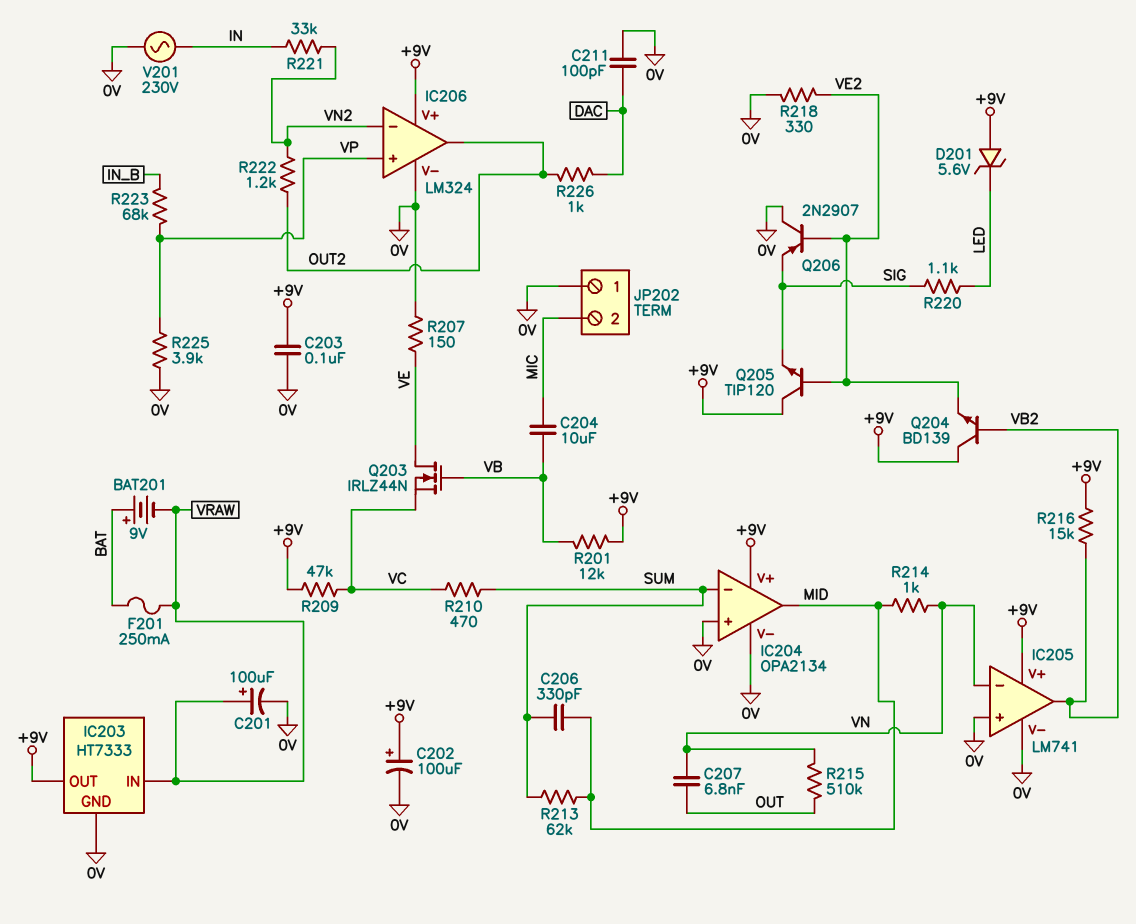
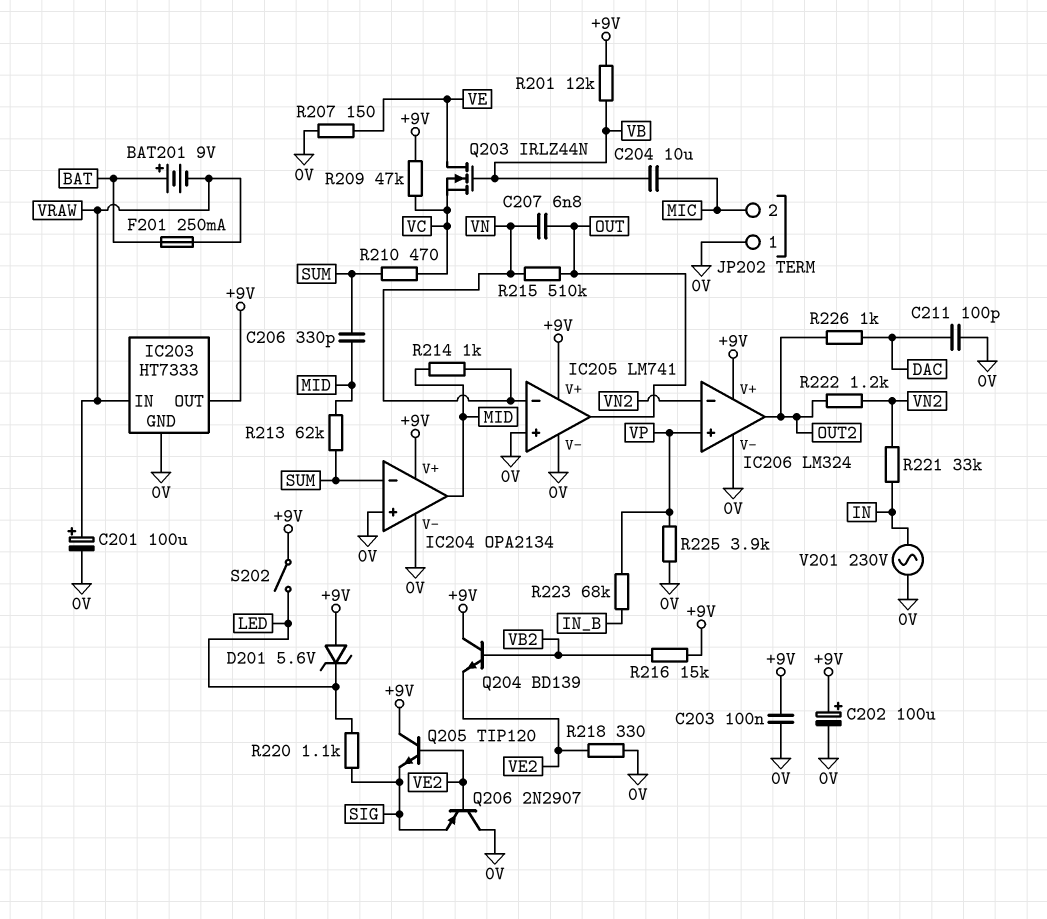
IC205 pin out: VB2 -> OUT
S202: none -> switch (+9V, LED)

